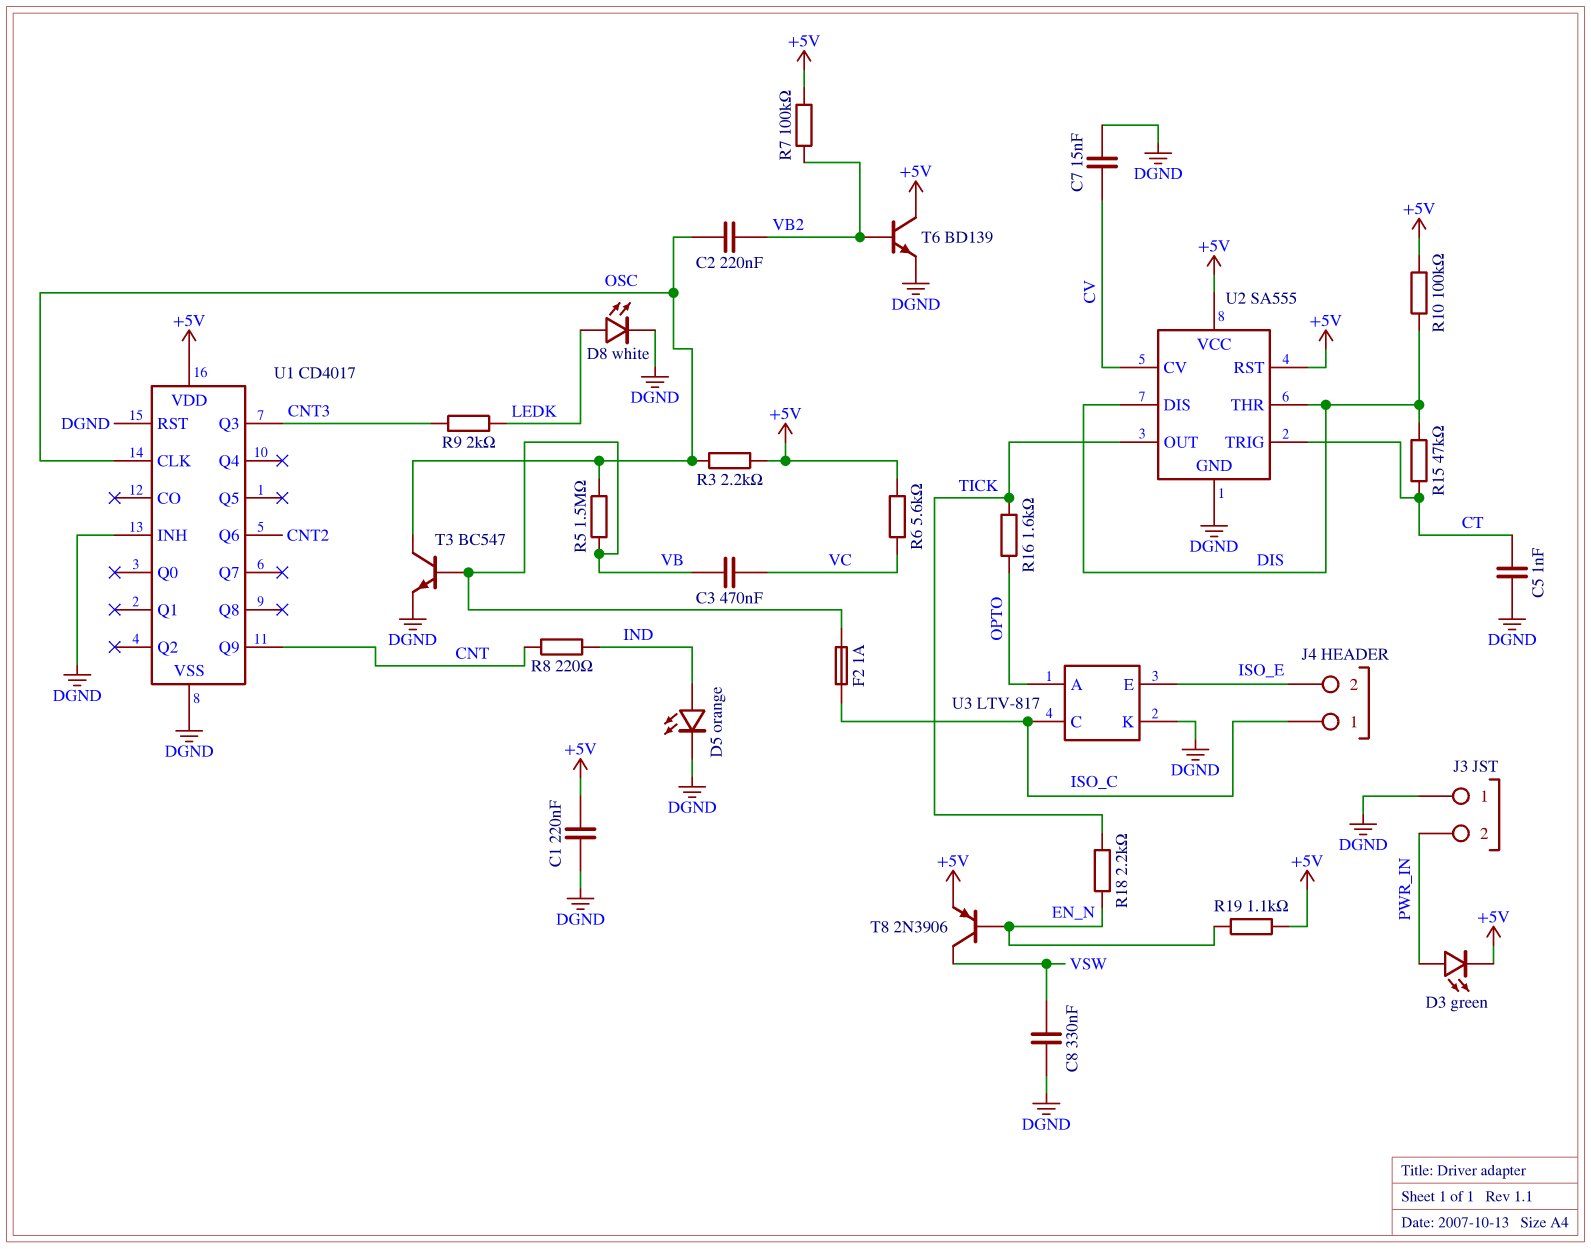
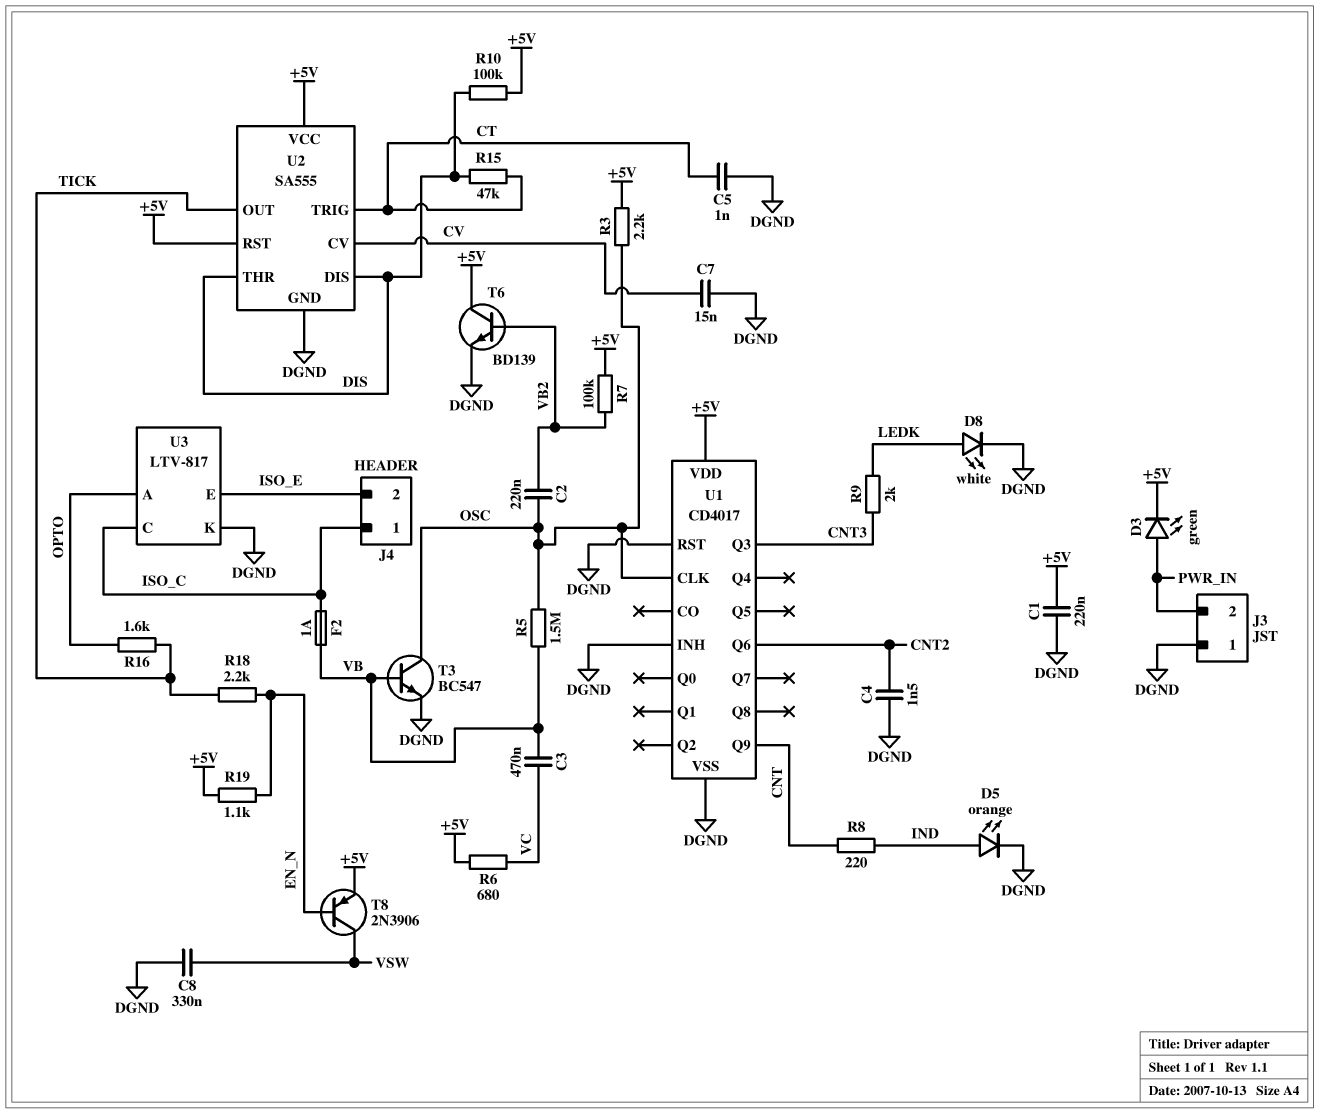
C4: none -> 1.5nF (CNT2, DGND)
R6: 5.6k (+5V, VC) -> 680 (+5V, VC)

